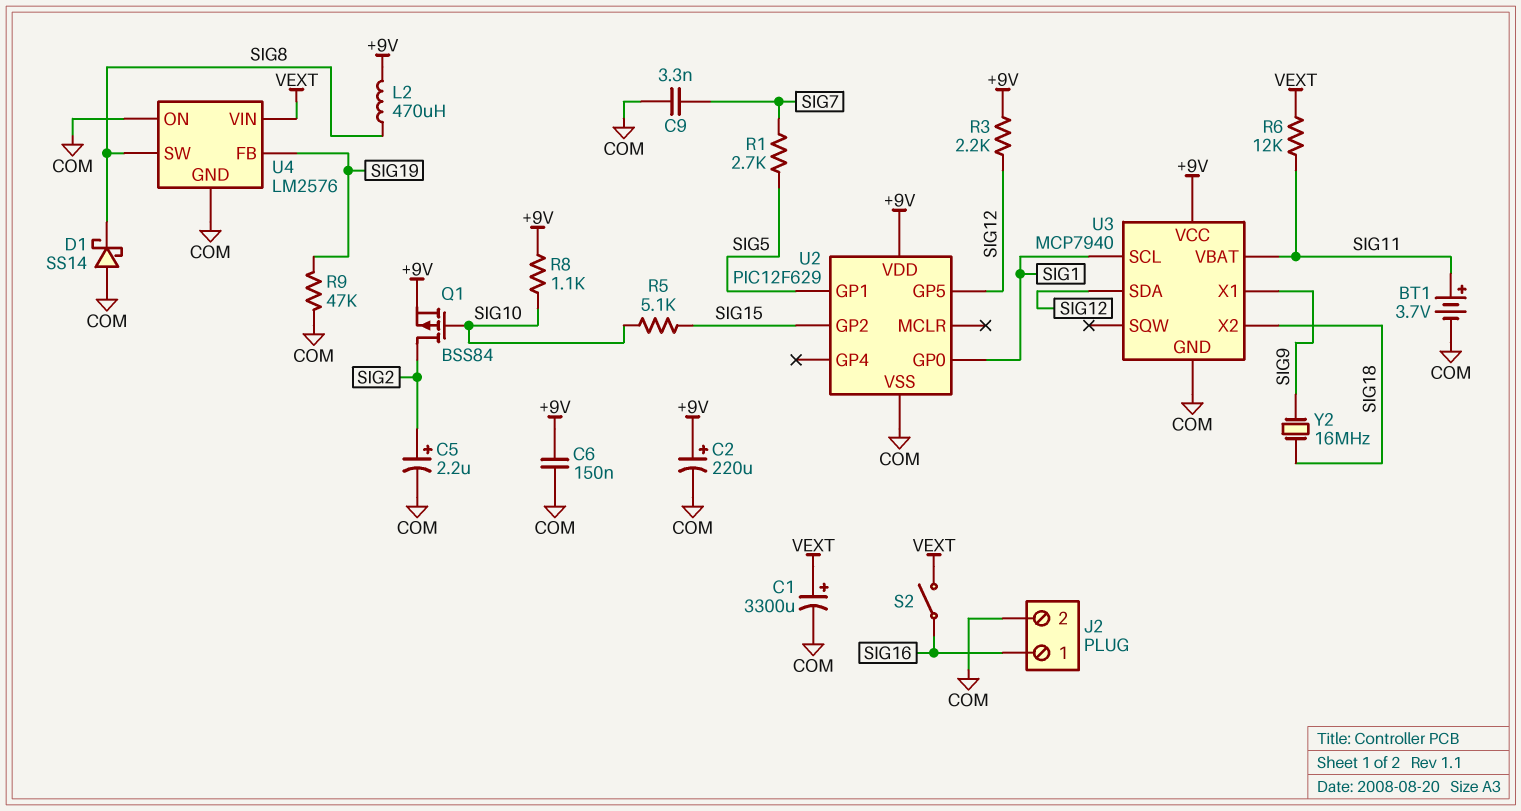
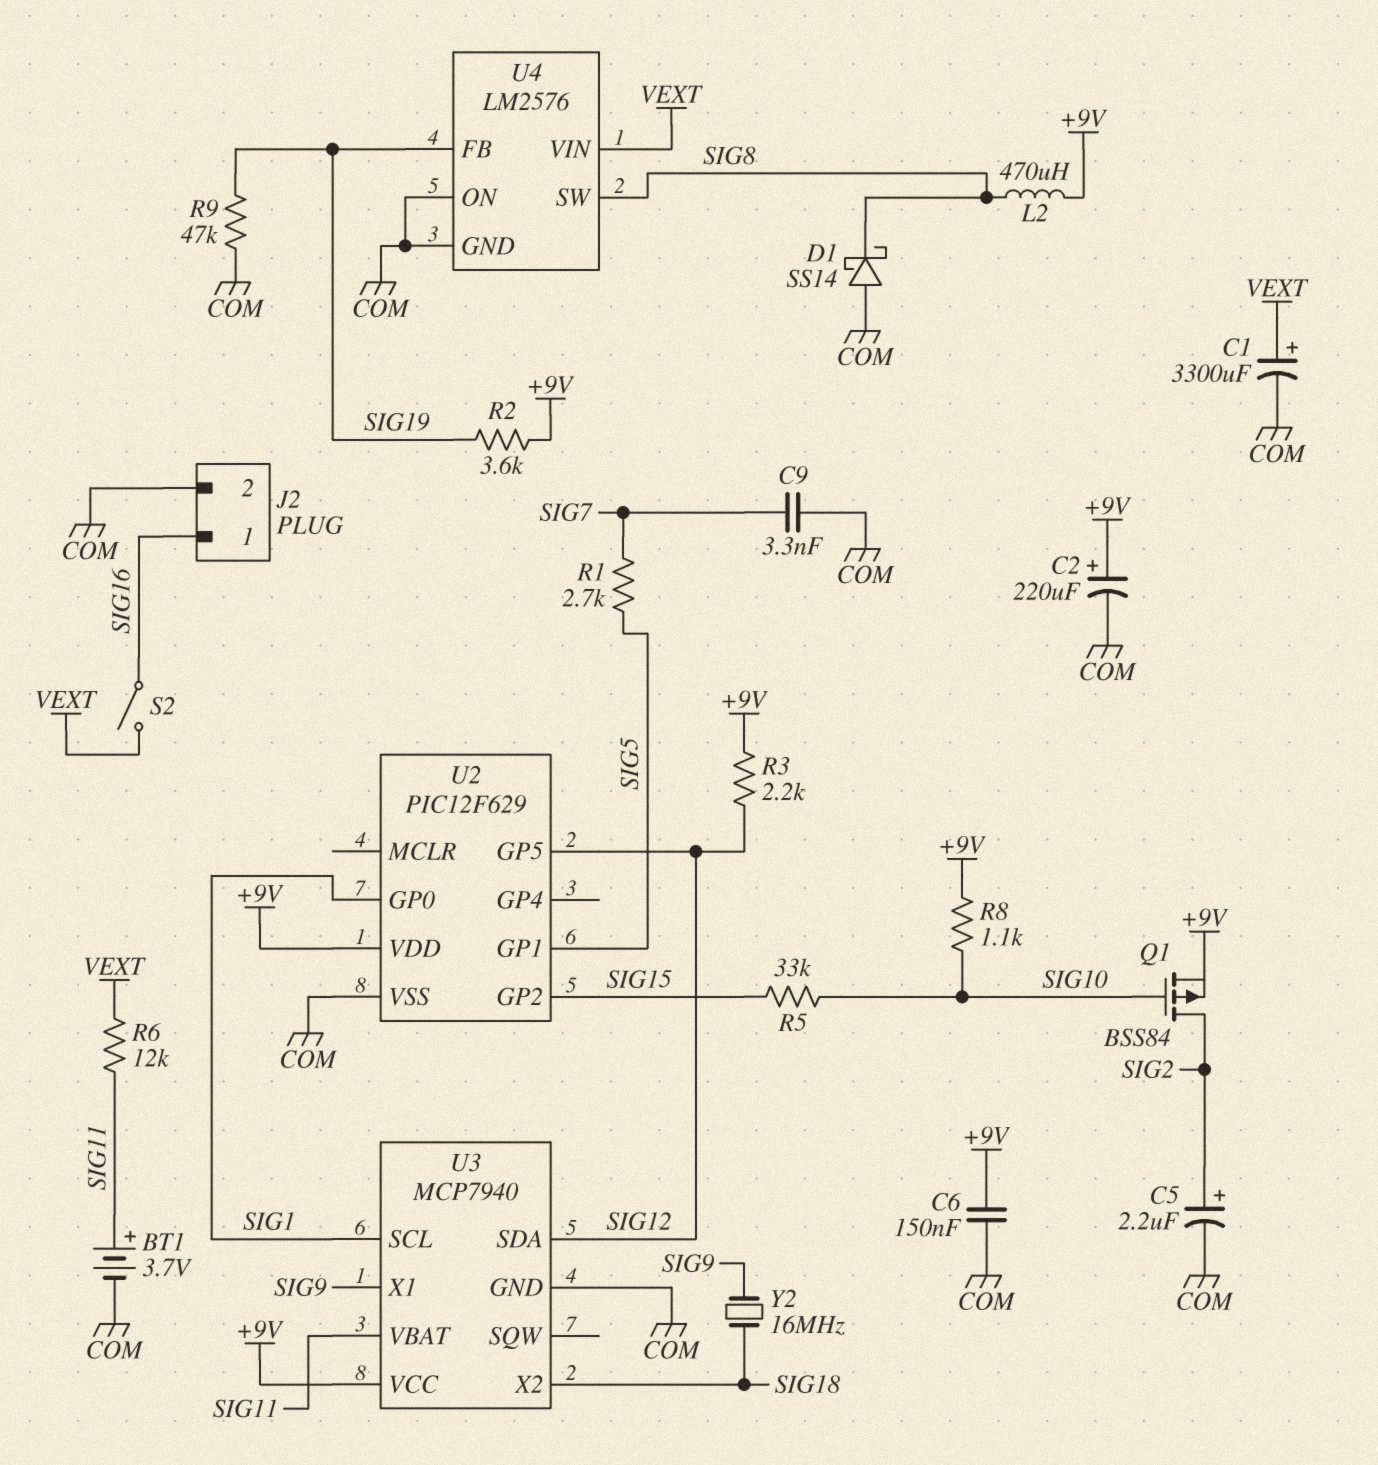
R2: none -> 3.6k (+9V, SIG19)
R5: 5.1k (SIG10, SIG15) -> 33k (SIG10, SIG15)

